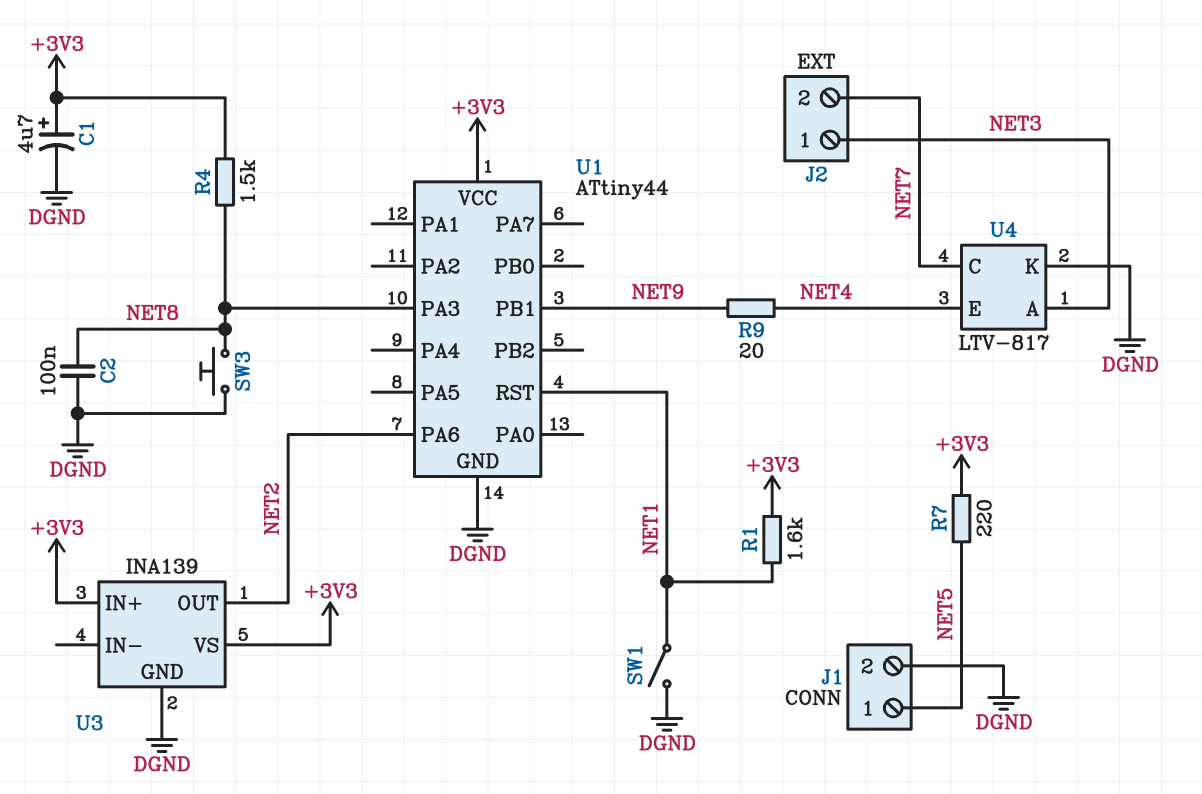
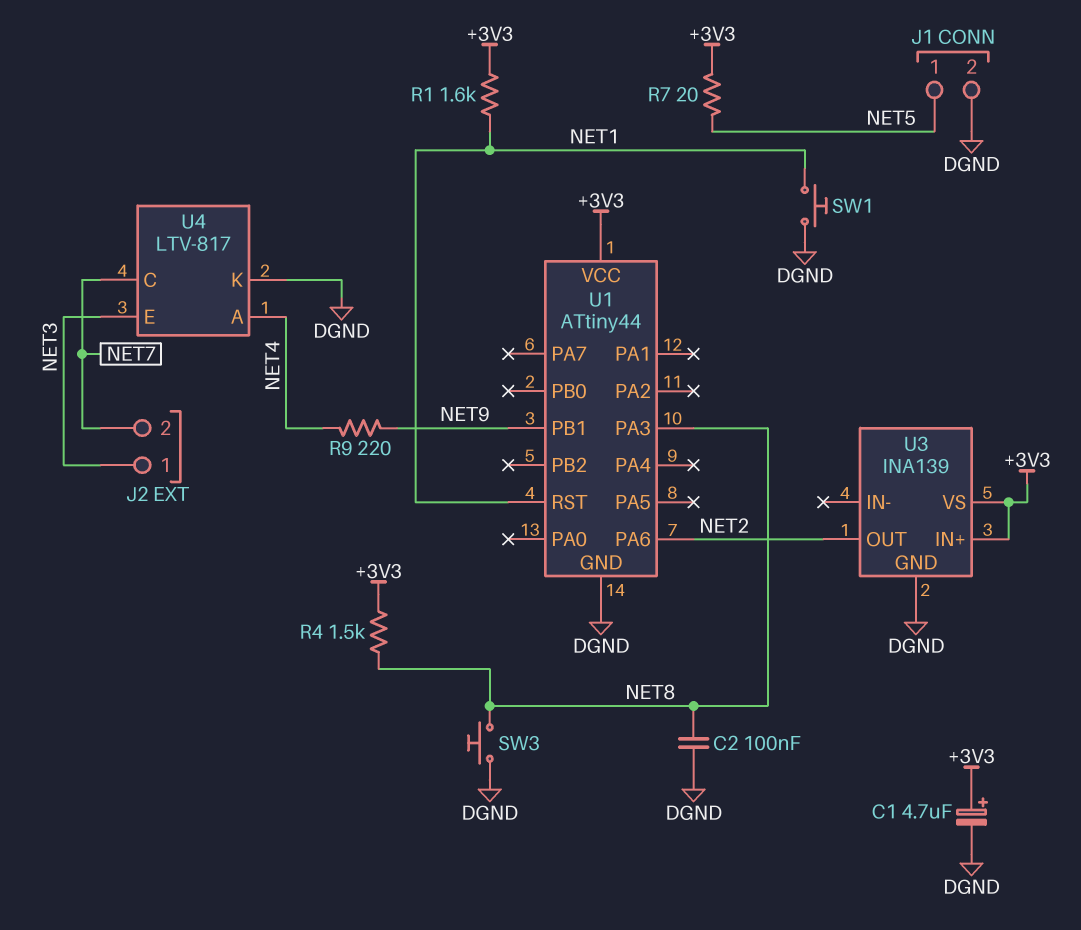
R7: 220 (+3V3, NET5) -> 20 (+3V3, NET5)
R9: 20 (NET4, NET9) -> 220 (NET4, NET9)
SW1: switch (DGND, NET1) -> button (DGND, NET1)
U4 pin A: NET3 -> NET4
U4 pin E: NET4 -> NET3

